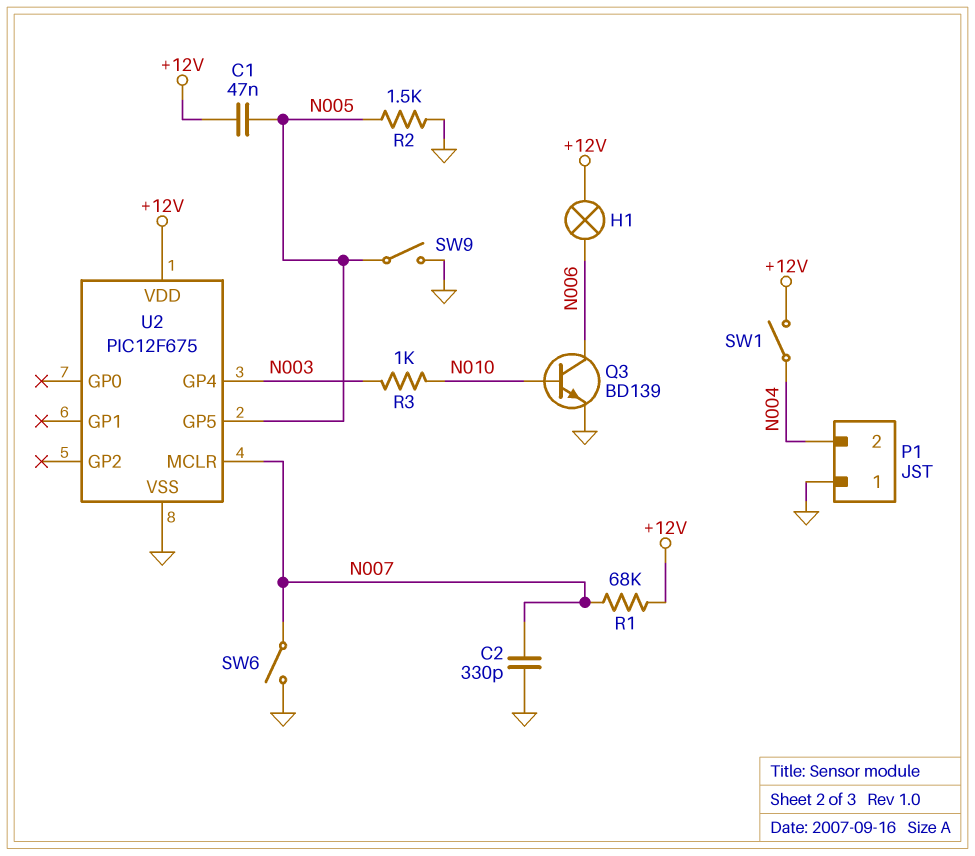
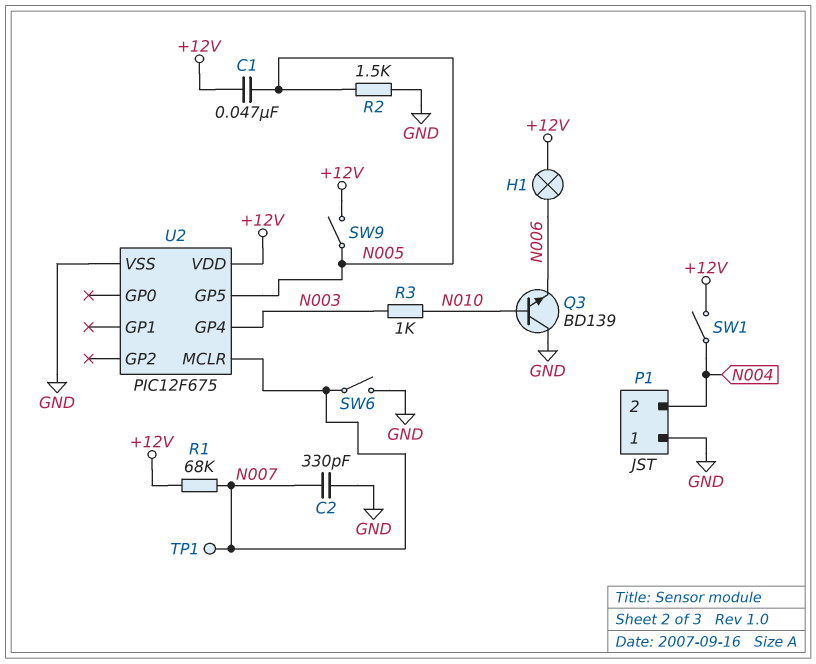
Q3: NPN BD139 (B N010, C N006, E GND) -> NPN BD139 (B N010, C GND, E N006)
SW9: switch (GND, N005) -> switch (+12V, N005)
TP1: none -> test point (N007)

